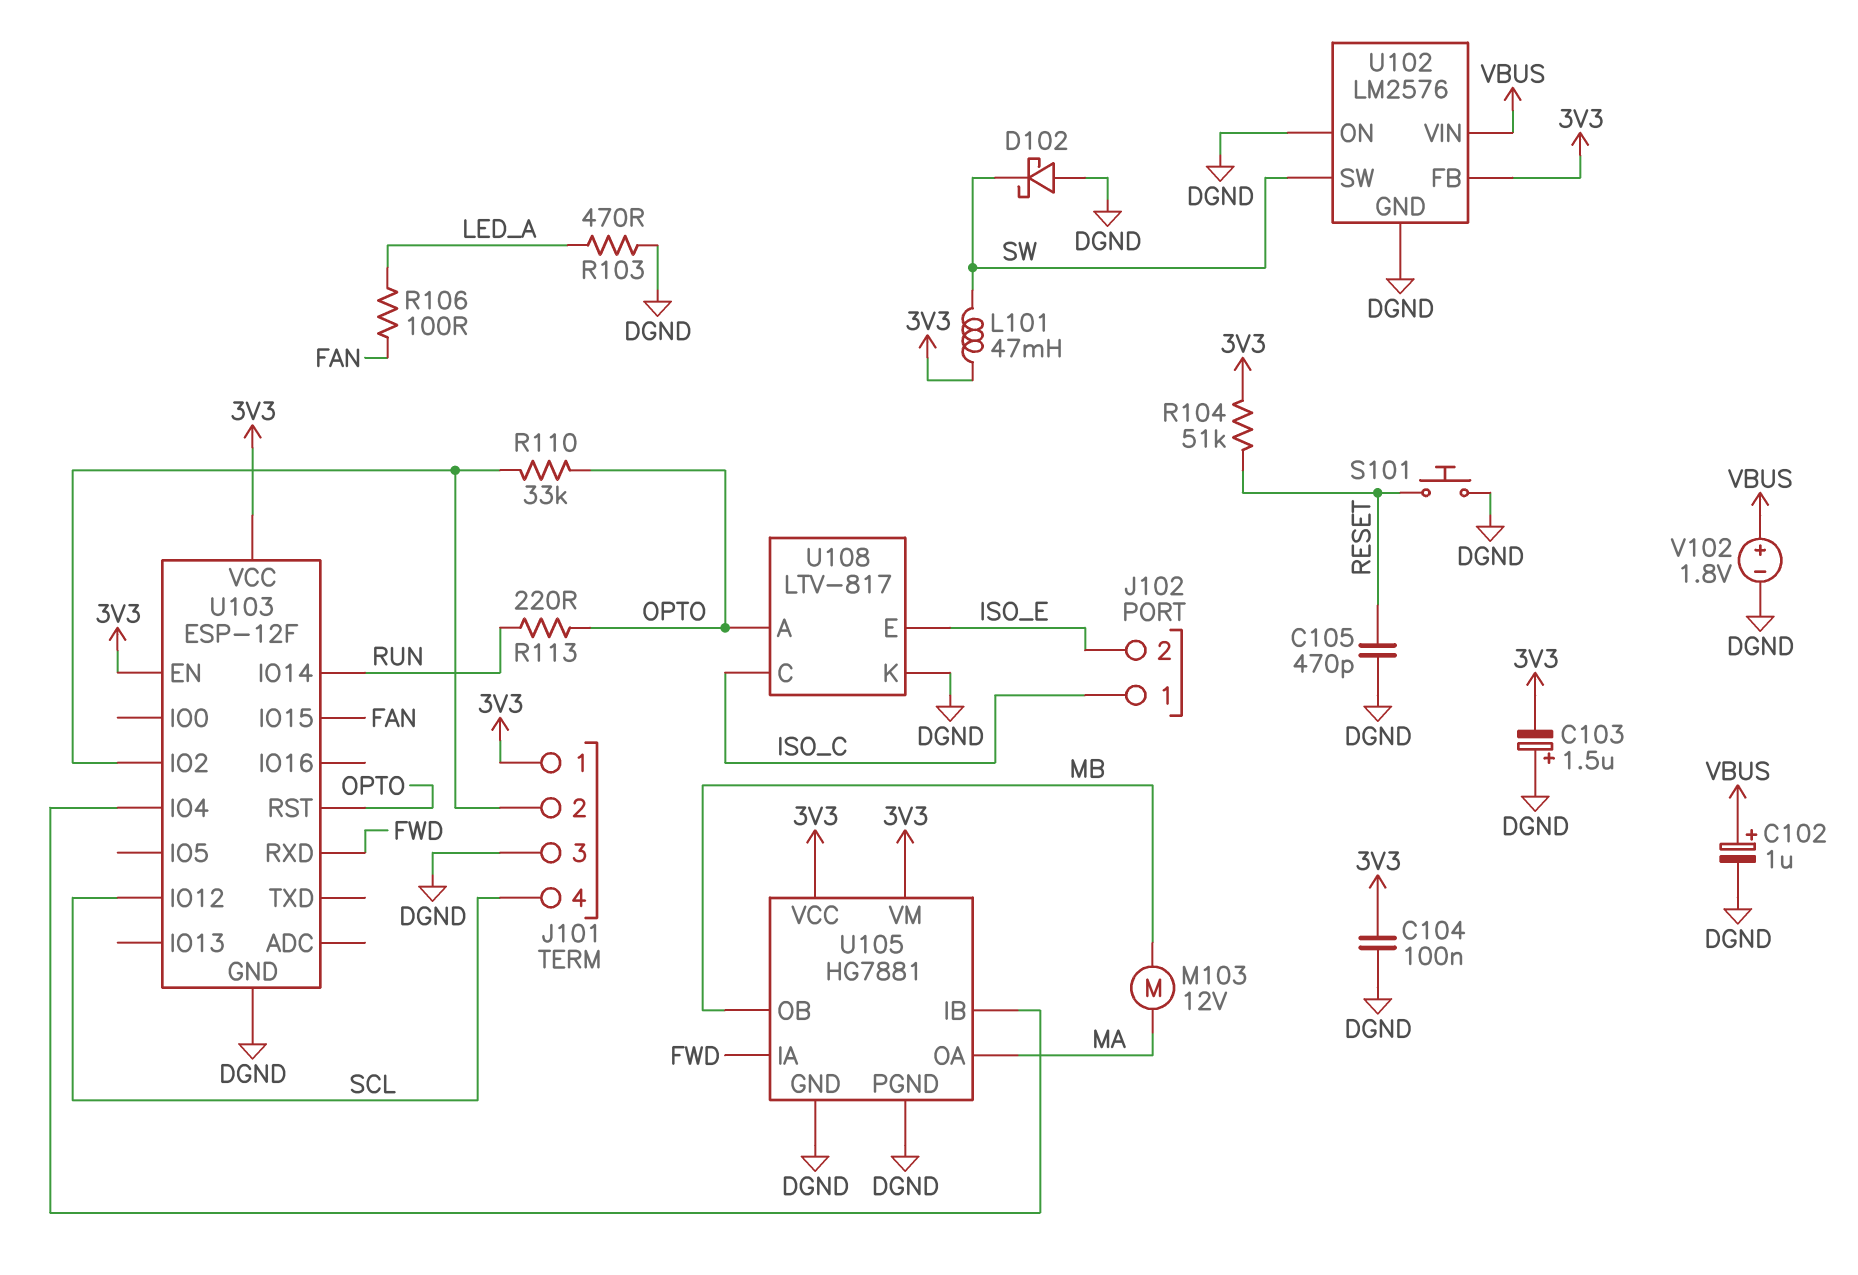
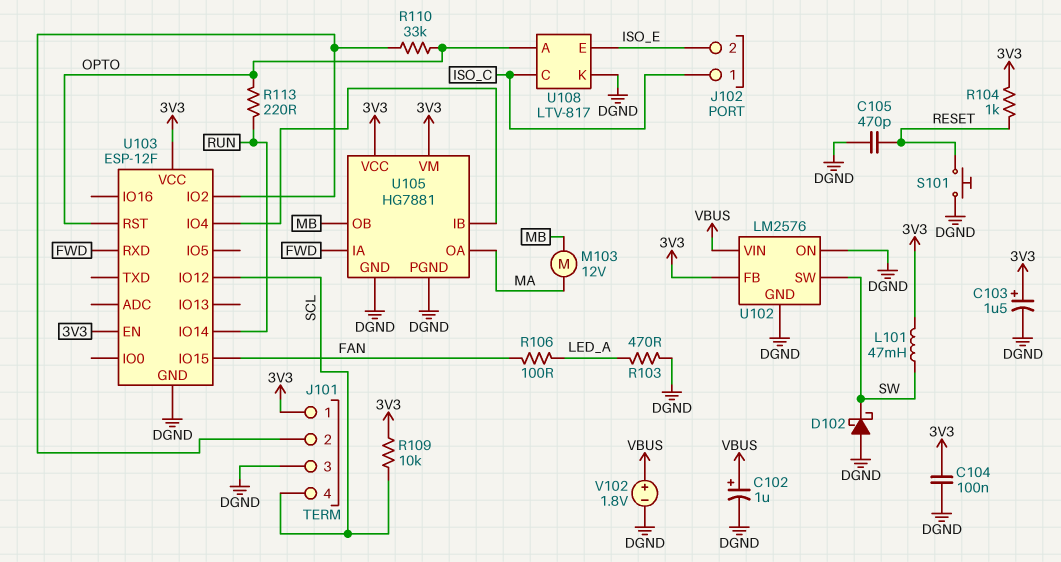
C103: 1.5uF (plus DGND, minus 3V3) -> 1.5uF (plus 3V3, minus DGND)
R104: 51k (3V3, RESET) -> 1k (3V3, RESET)
R109: none -> 10k (3V3, SCL)

